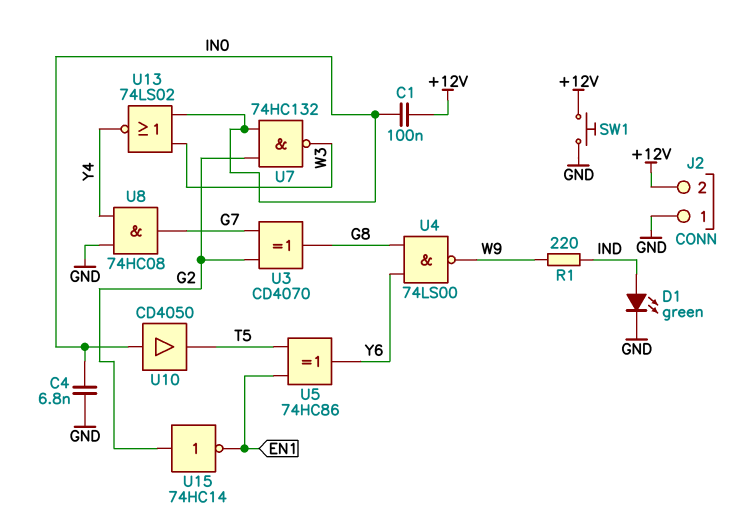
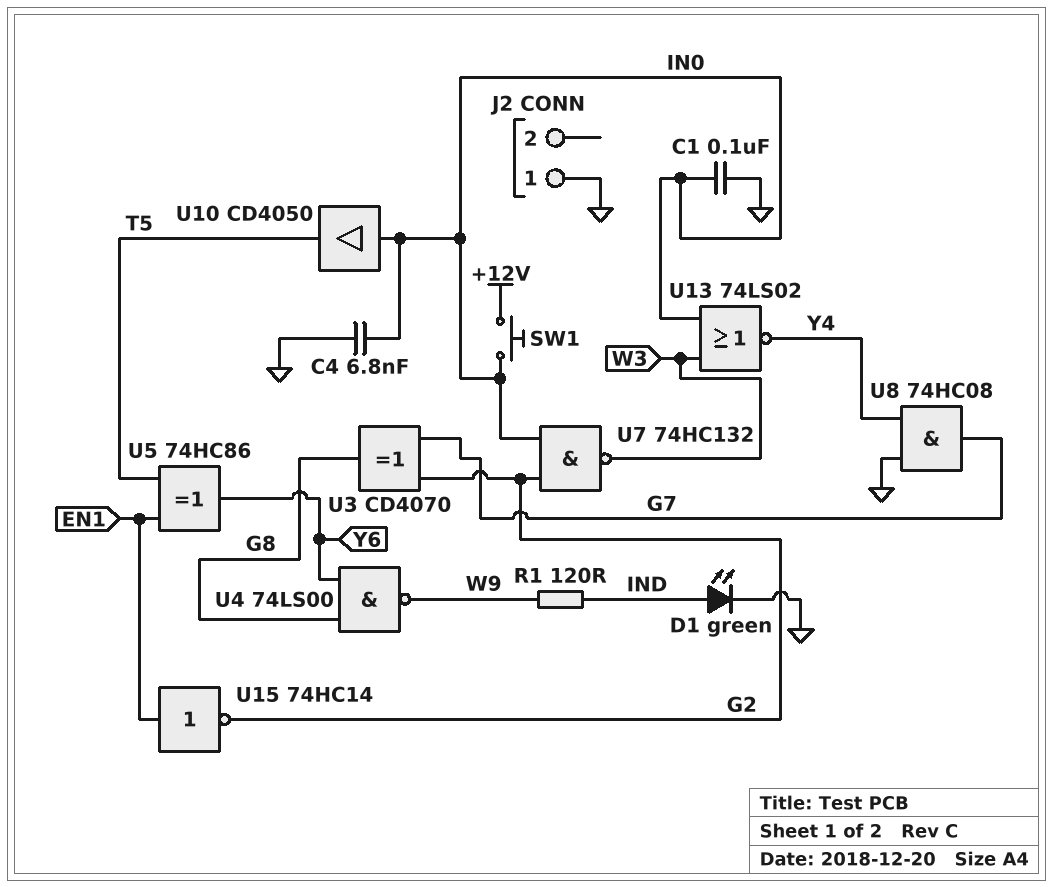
C1: 100nF (+12V, IN0) -> 100nF (GND, IN0)
J2 pin 2: +12V -> none
R1: 220 (IND, W9) -> 120 (IND, W9)
SW1: button (+12V, GND) -> button (+12V, IN0)
U15: NOT 74HC14 (in G2, out EN1) -> NOT 74HC14 (in EN1, out G2)

